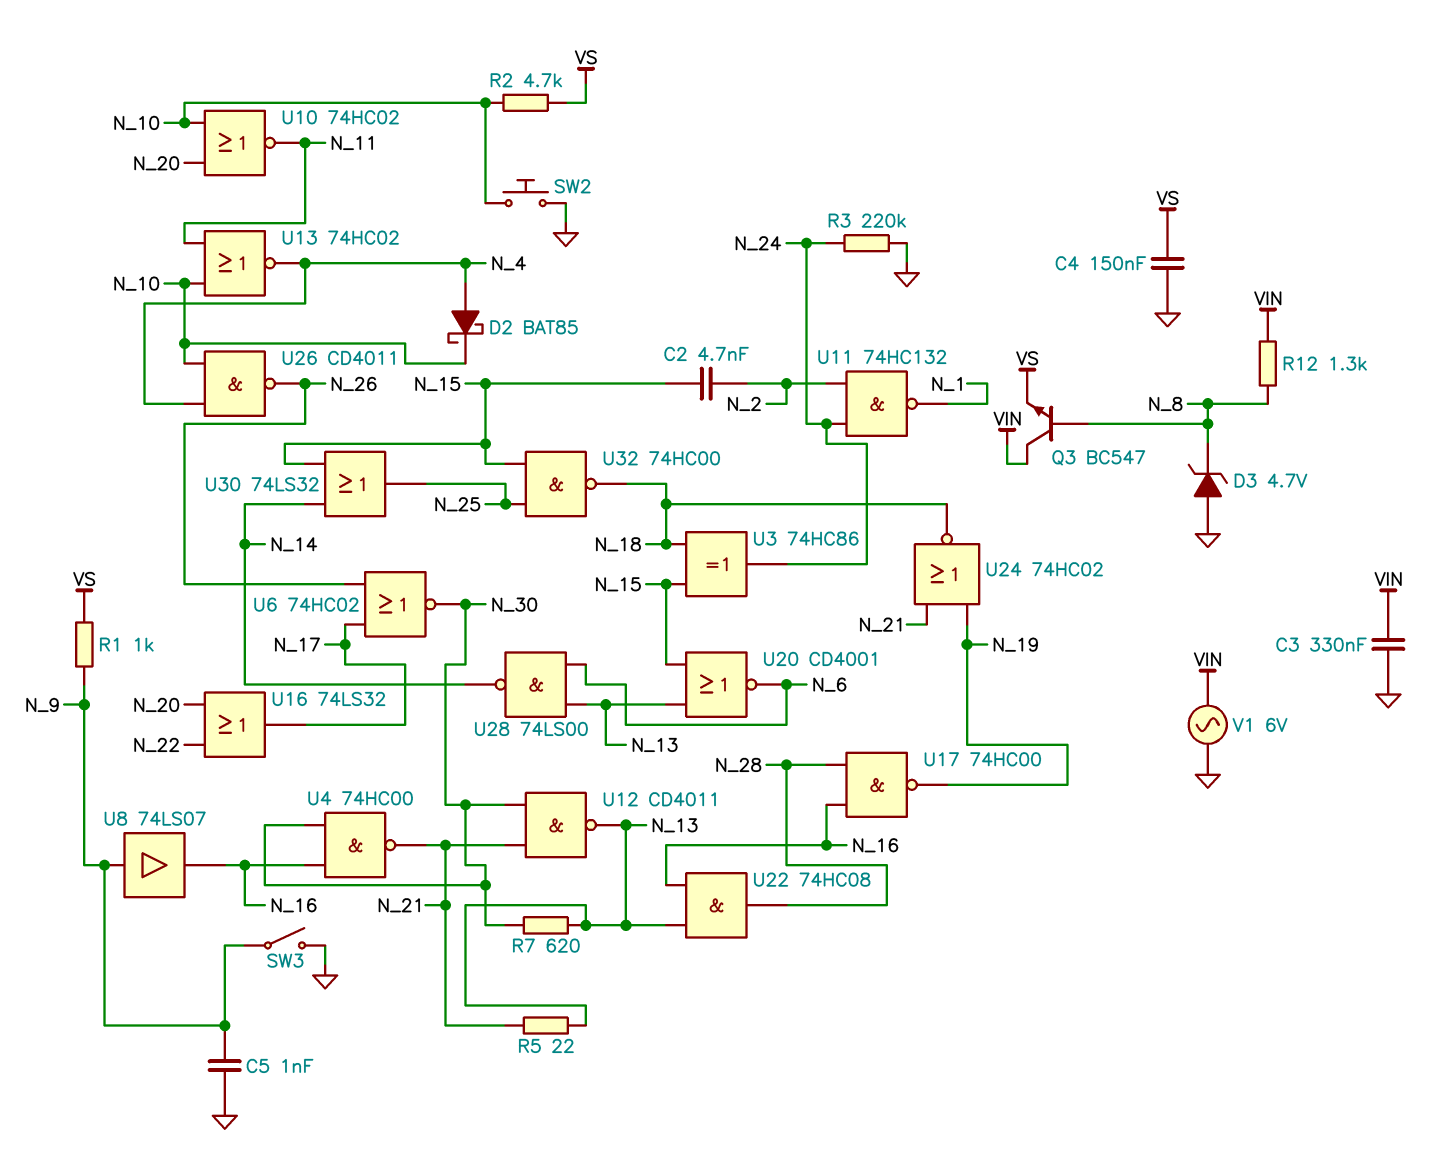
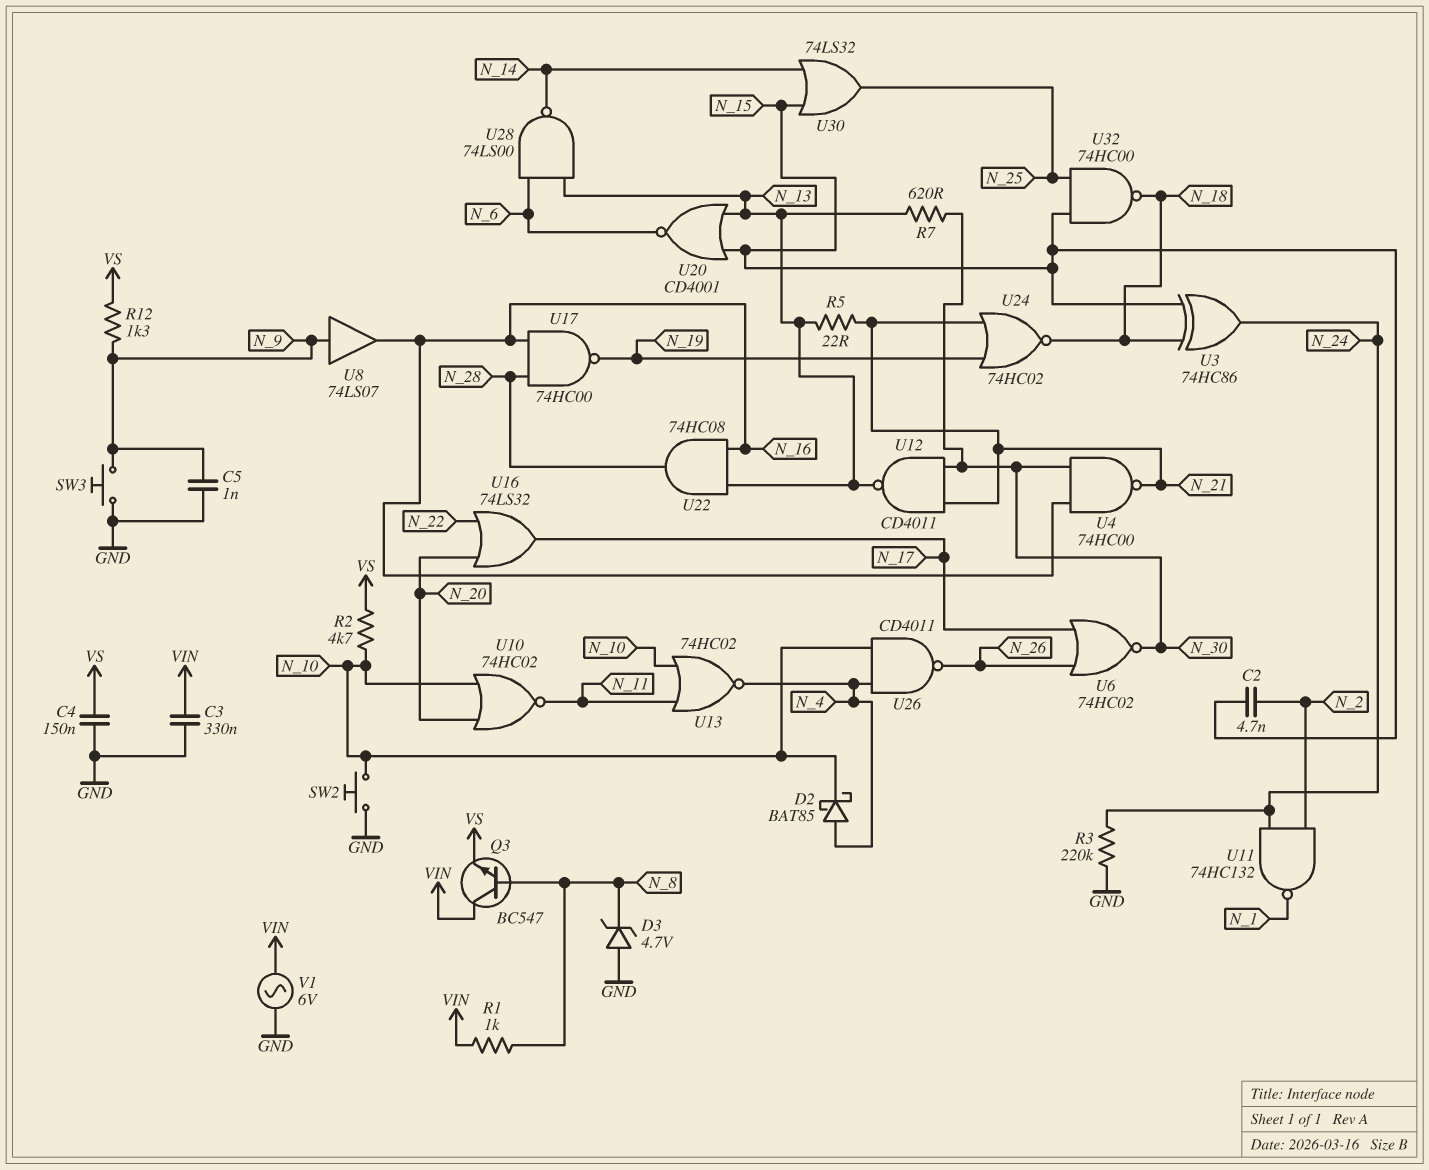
R1: 1k (N_9, VS) -> 1k (N_8, VIN)
R12: 1.3k (N_8, VIN) -> 1.3k (N_9, VS)
SW3: switch (GND, N_9) -> button (GND, N_9)

